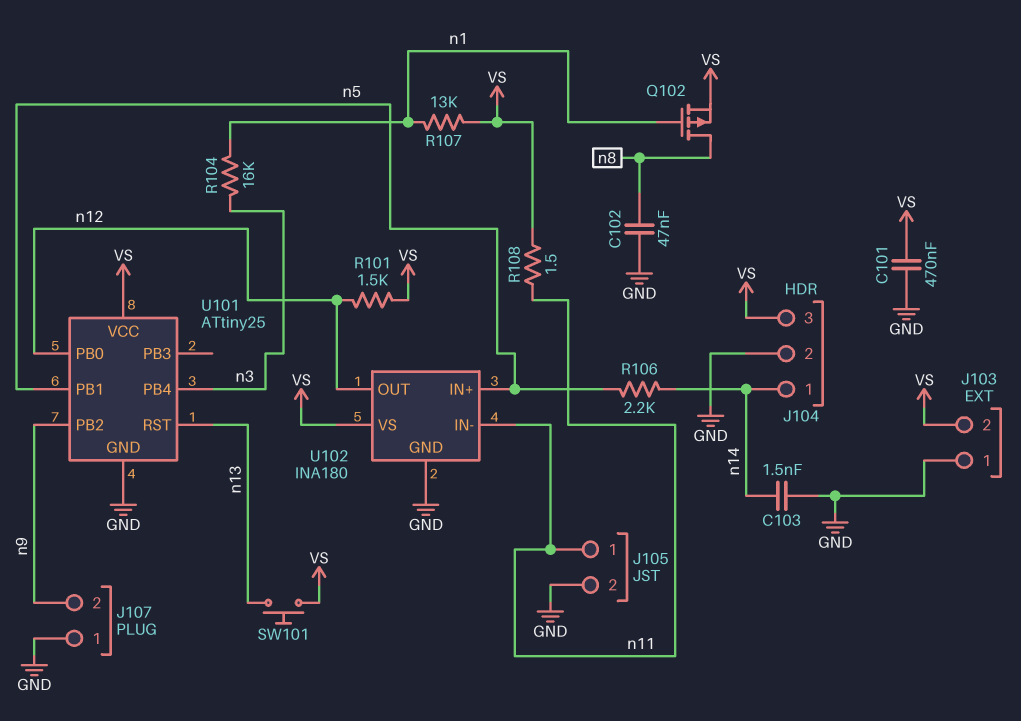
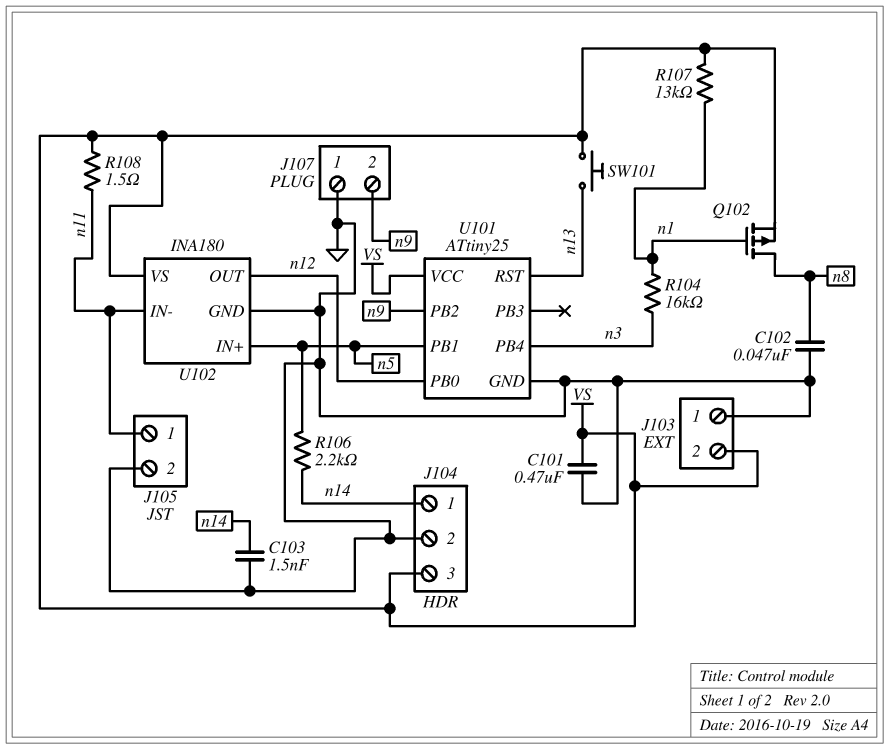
R101: 1.5k (VS, n12) -> none

